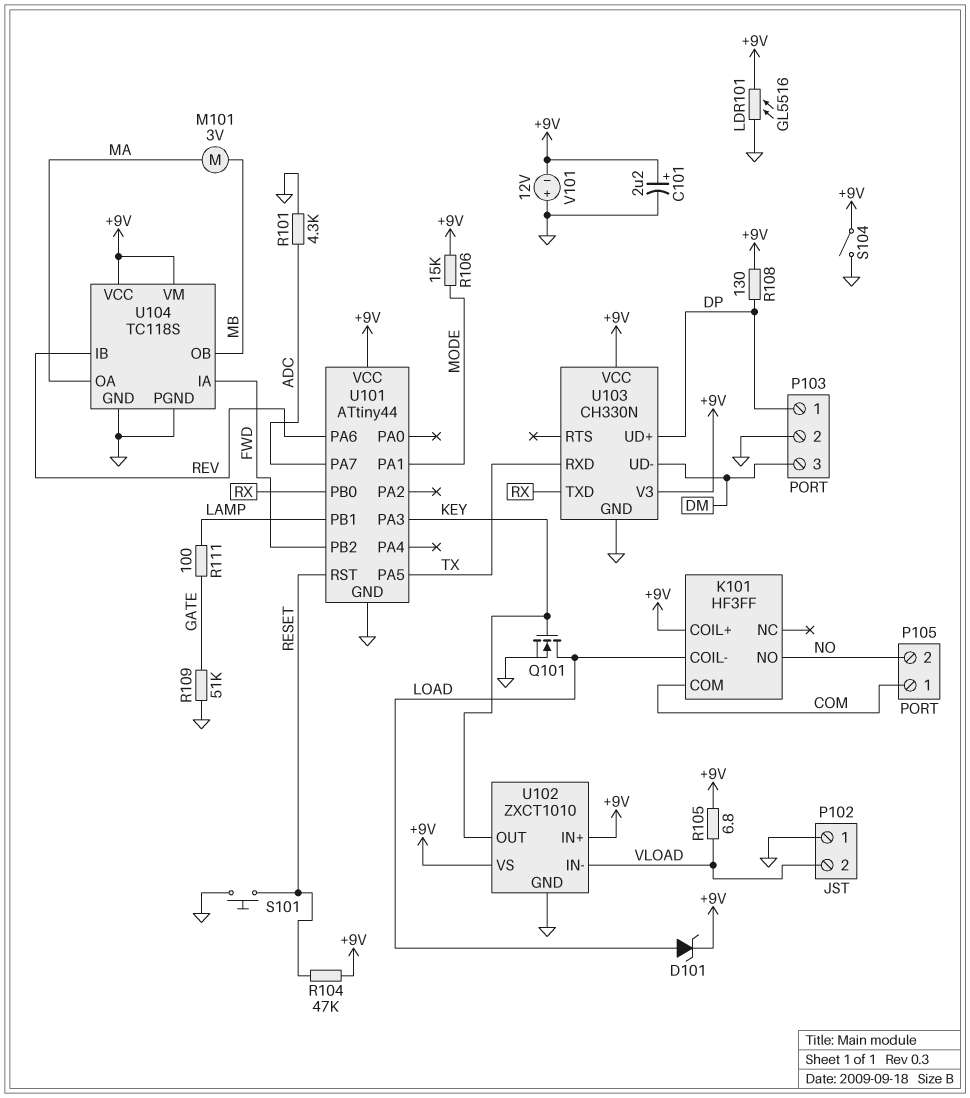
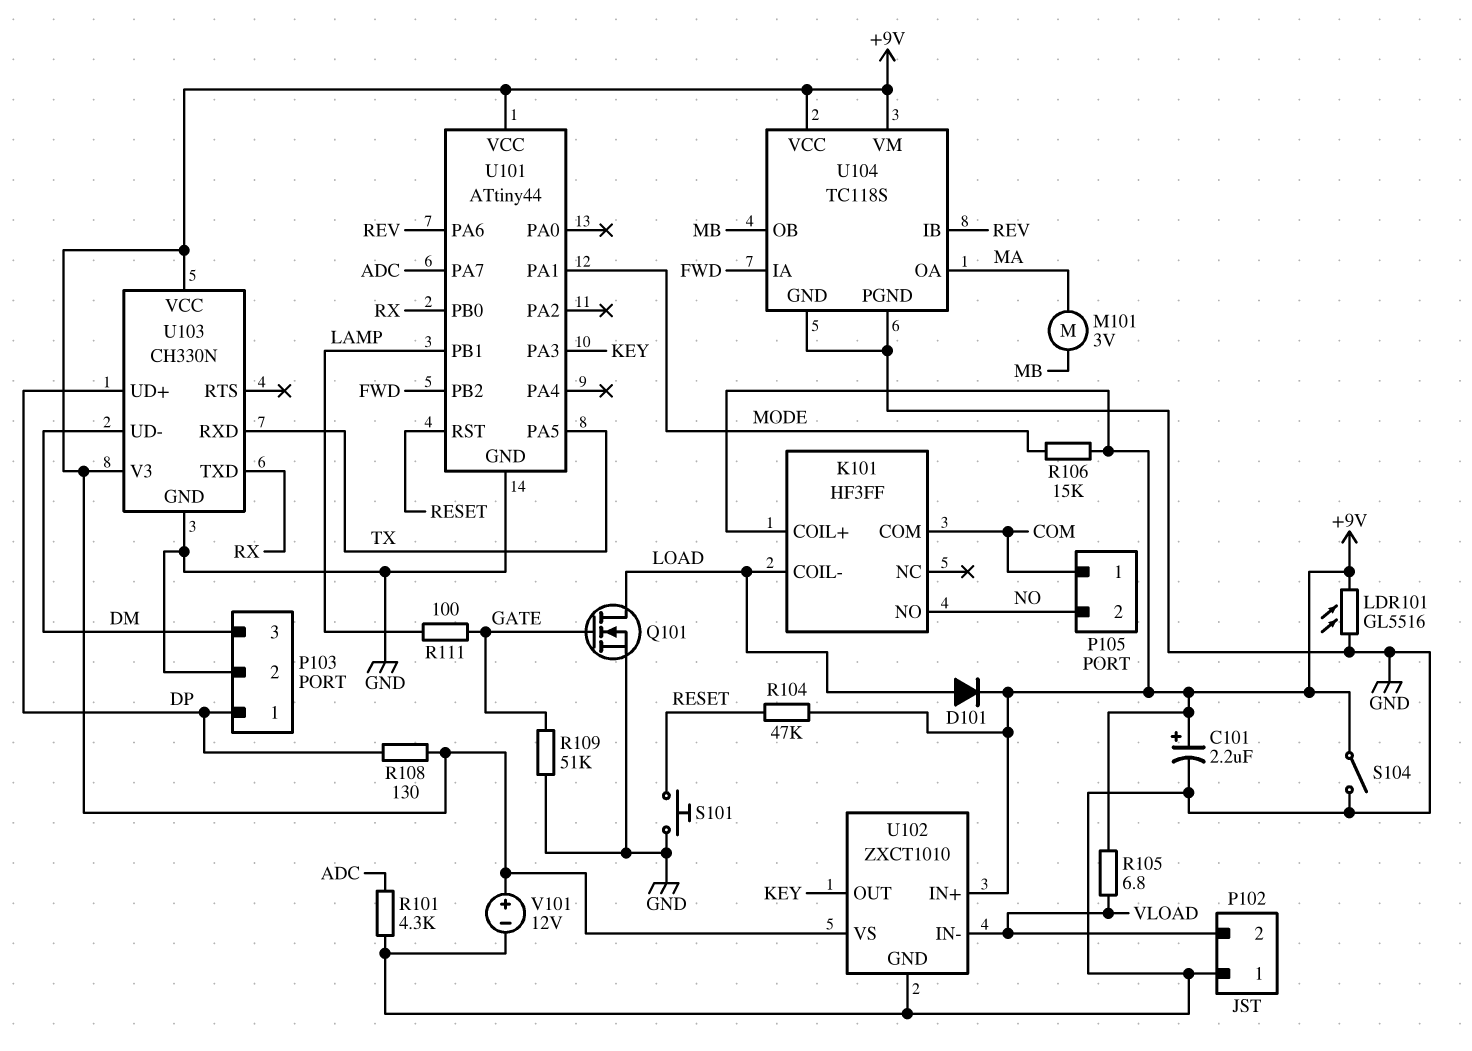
D101: zener (A LOAD, K +9V) -> diode (A LOAD, K +9V)
Q101: NMOS (G KEY, D LOAD, S GND) -> NMOS (G GATE, D LOAD, S GND)
V101: 12V (plus GND, minus +9V) -> 12V (plus +9V, minus GND)

